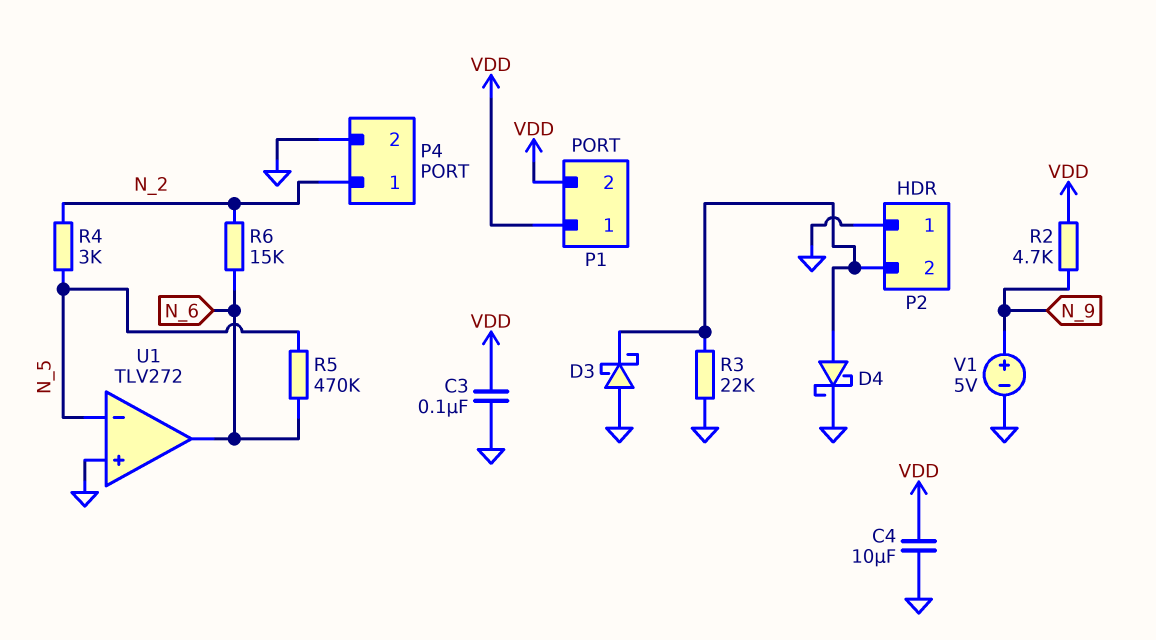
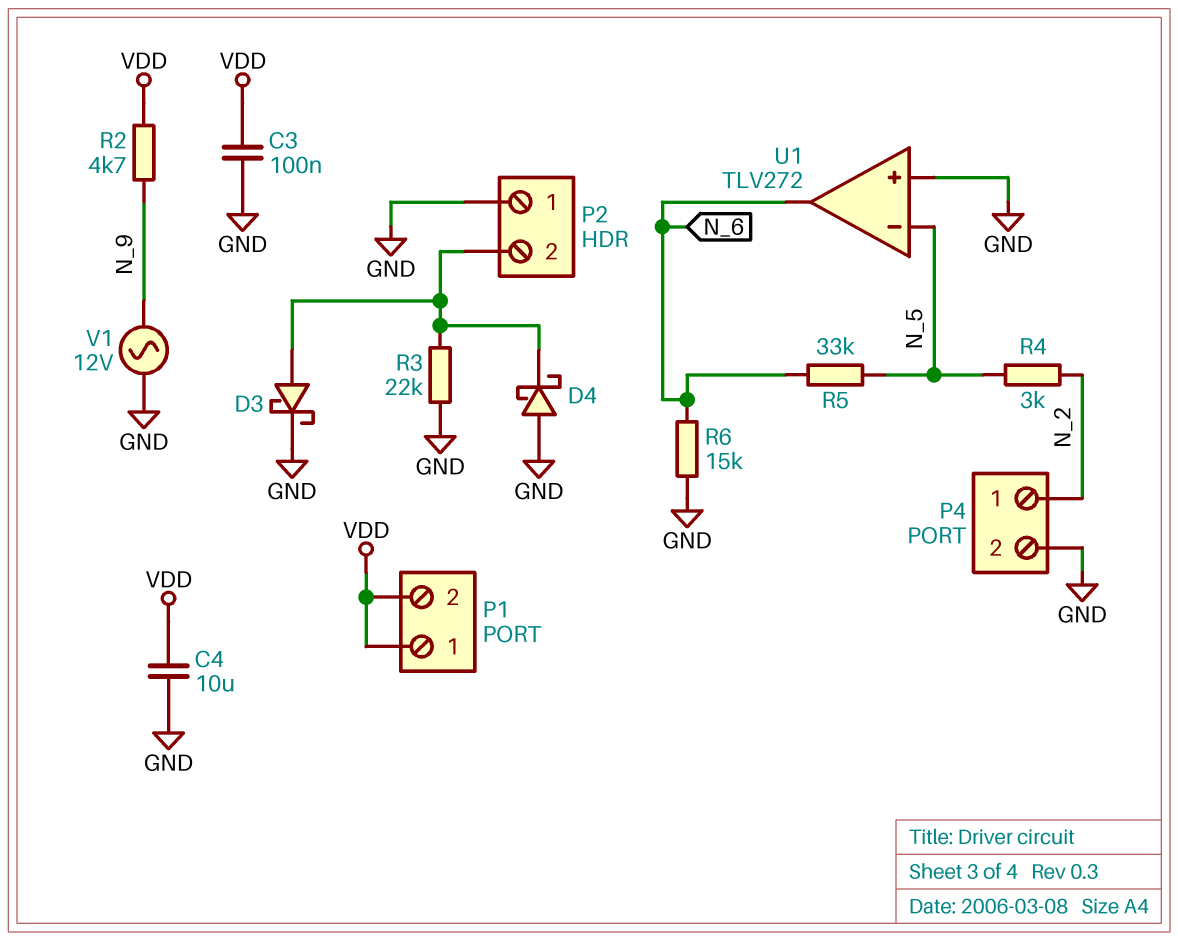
D3: schottky (A GND, K P2/2) -> schottky (A P2/2, K GND)
D4: schottky (A P2/2, K GND) -> schottky (A GND, K P2/2)
R5: 470k (N_5, N_6) -> 33k (N_5, N_6)
R6: 15k (N_2, N_6) -> 15k (GND, N_6)
V1: 5V (plus N_9, minus GND) -> AC 12V (GND, N_9)

